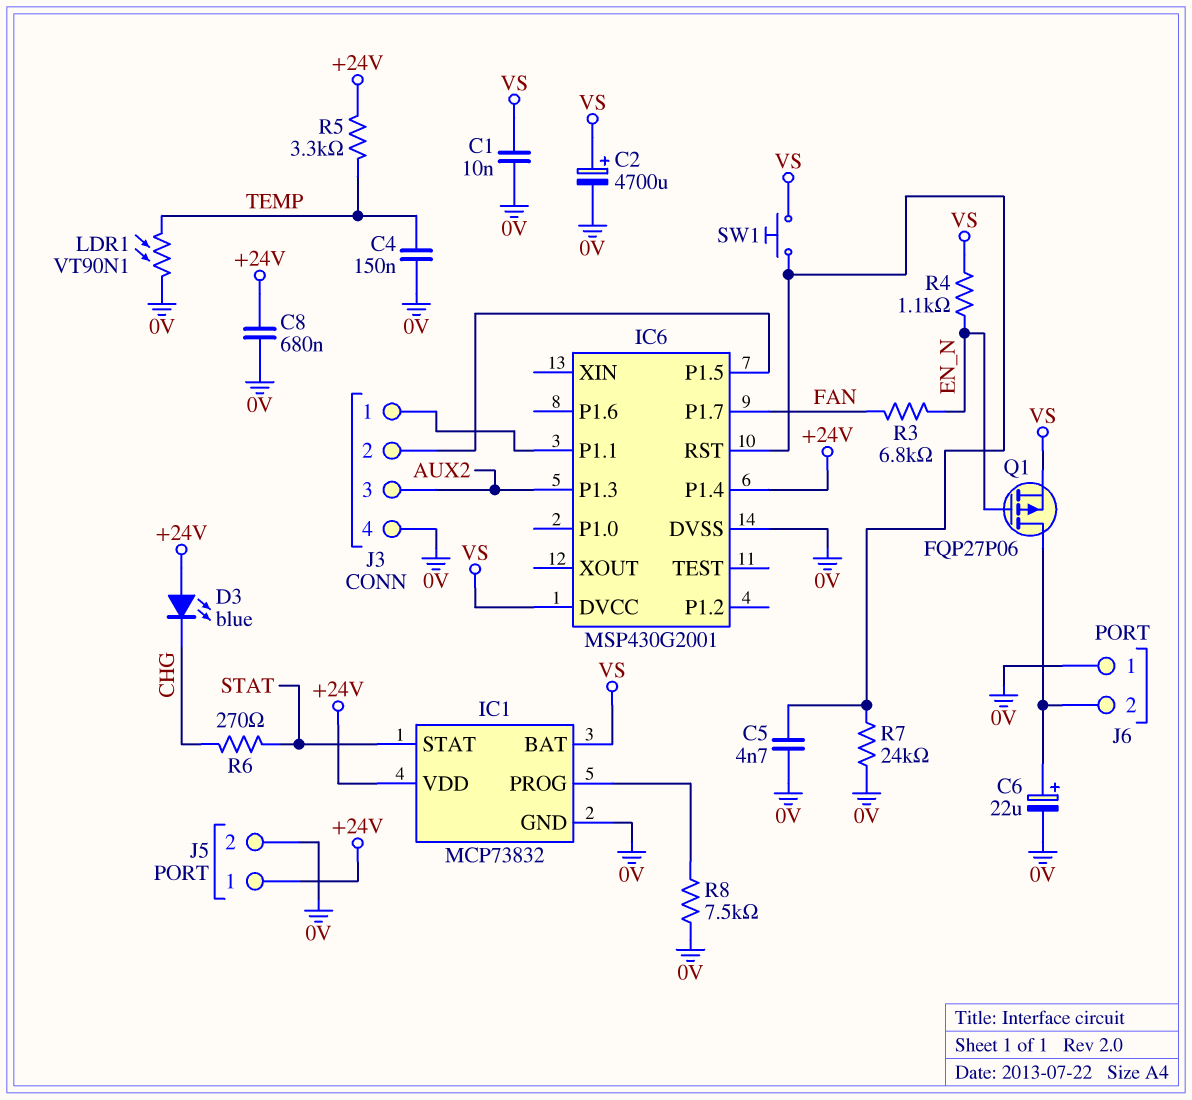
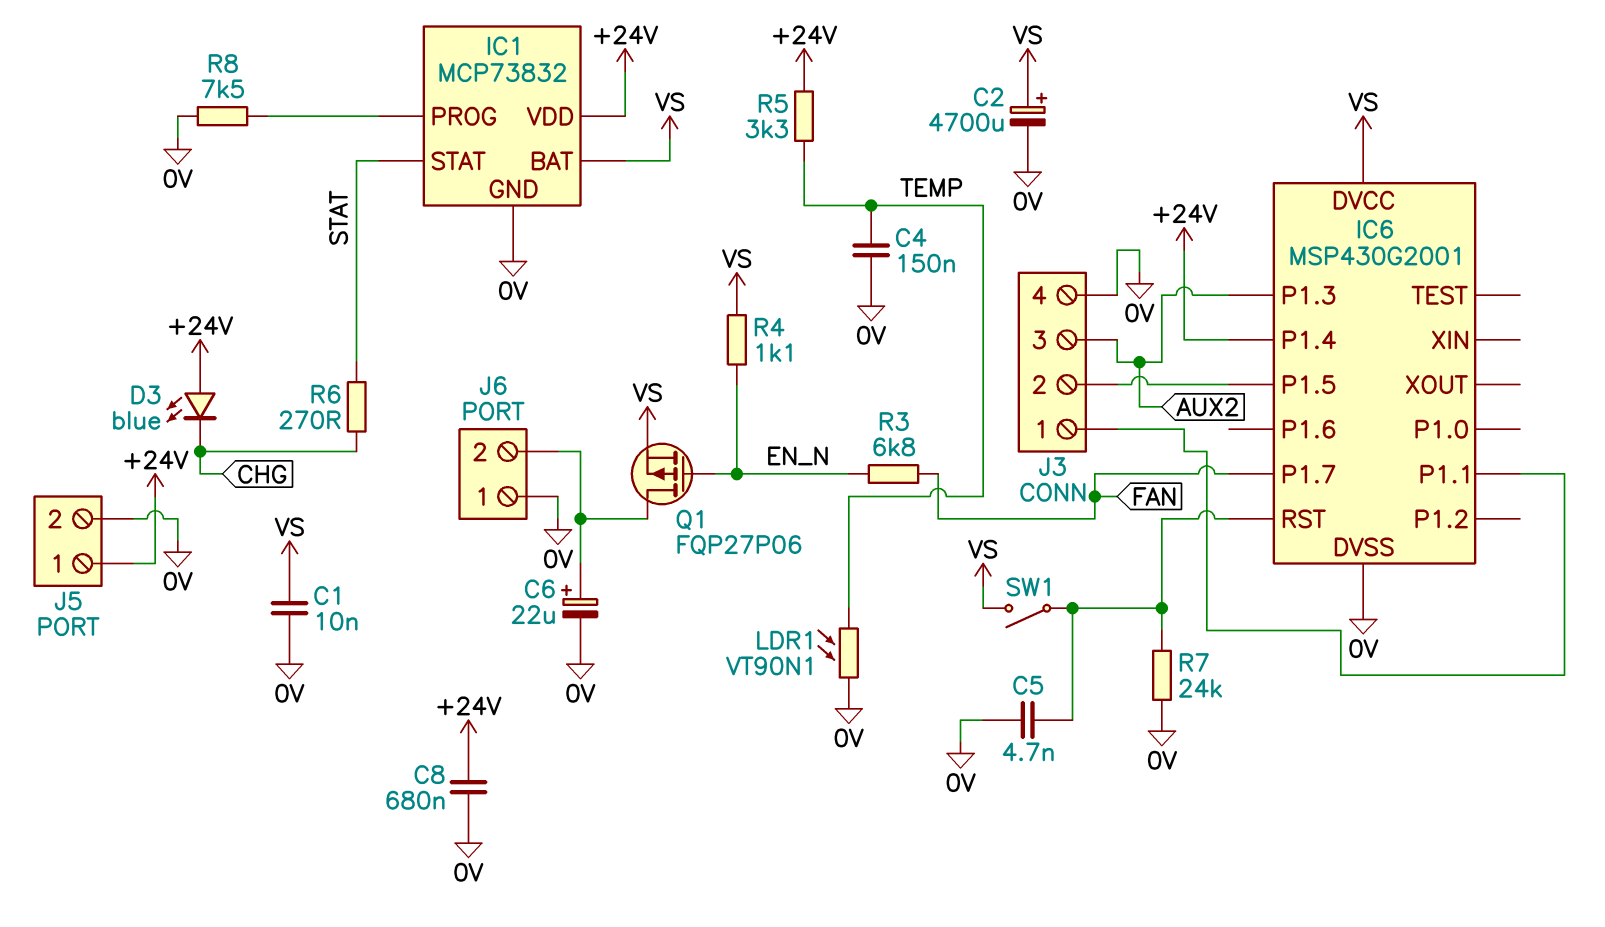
SW1: button (IC6/RST, VS) -> switch (IC6/RST, VS)

